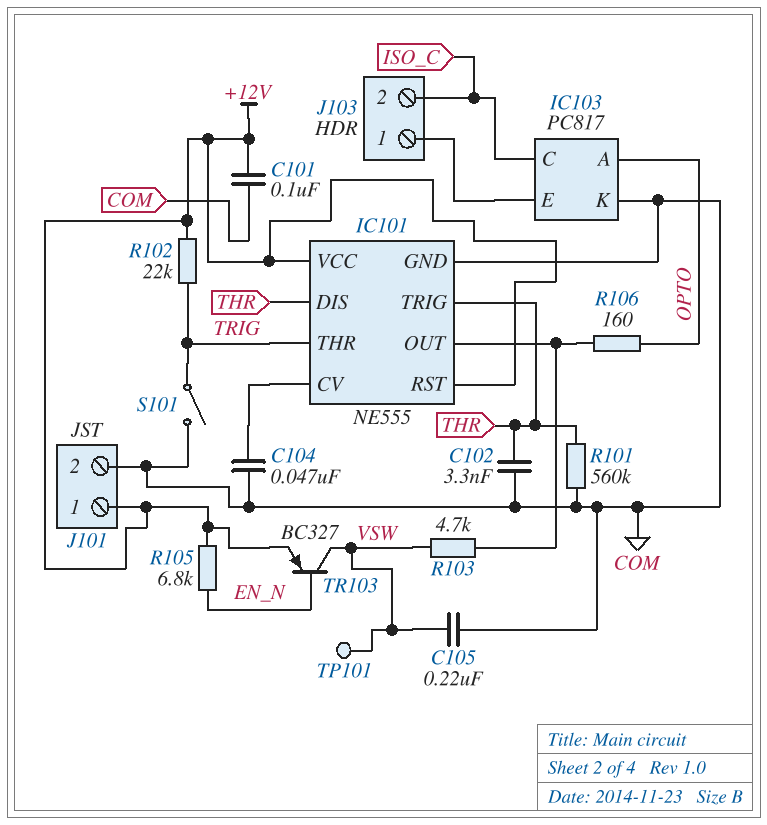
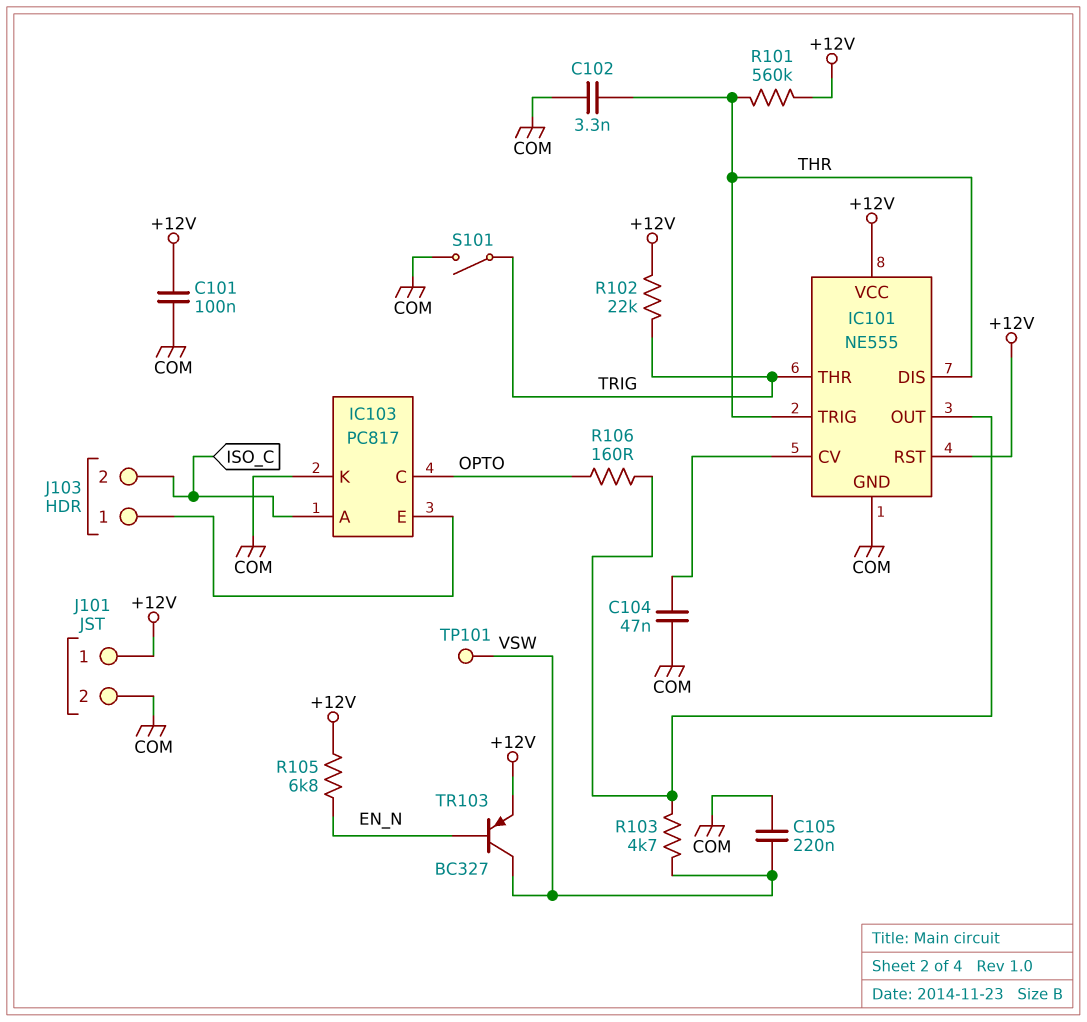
IC103 pin A: OPTO -> ISO_C
IC103 pin C: ISO_C -> OPTO
R101: 560k (COM, THR) -> 560k (+12V, THR)

